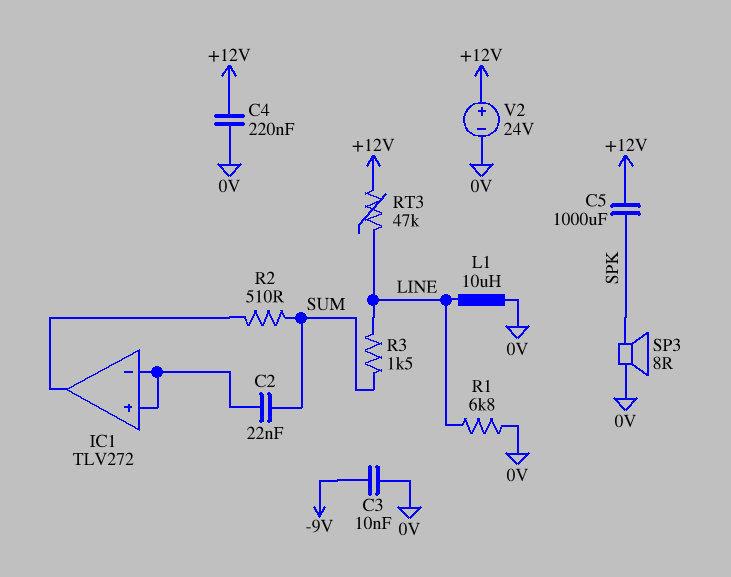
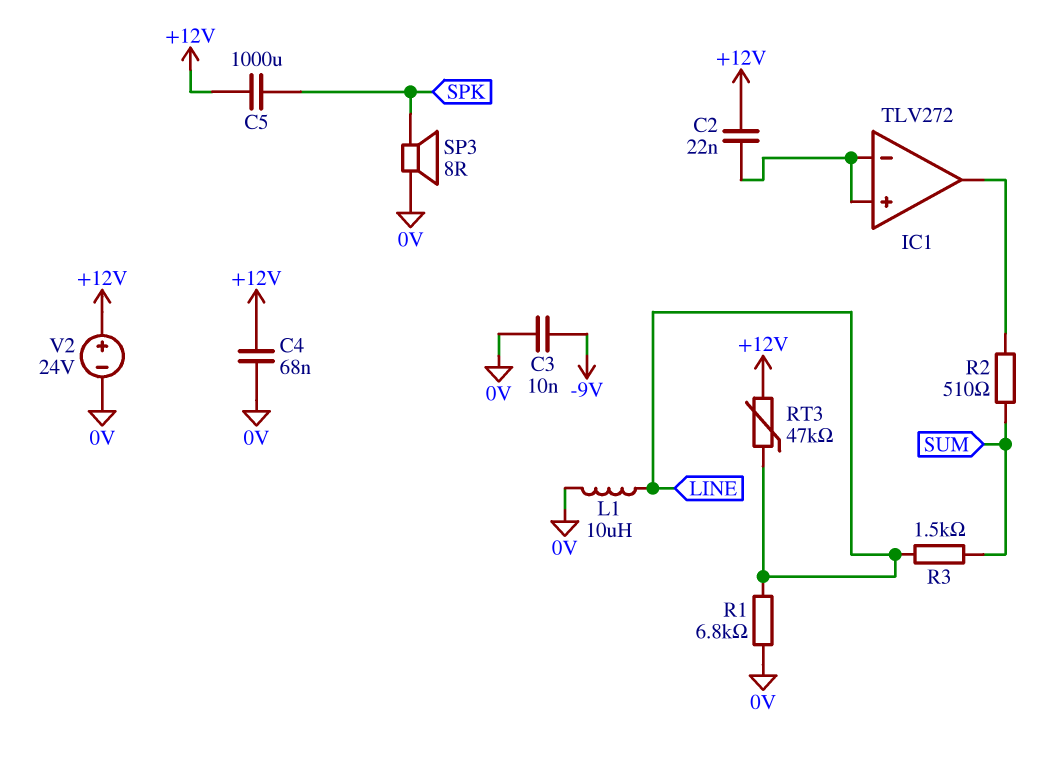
C2: 22nF (IC1/in+, SUM) -> 22nF (+12V, IC1/in+)
C4: 220nF (+12V, 0V) -> 68nF (+12V, 0V)

